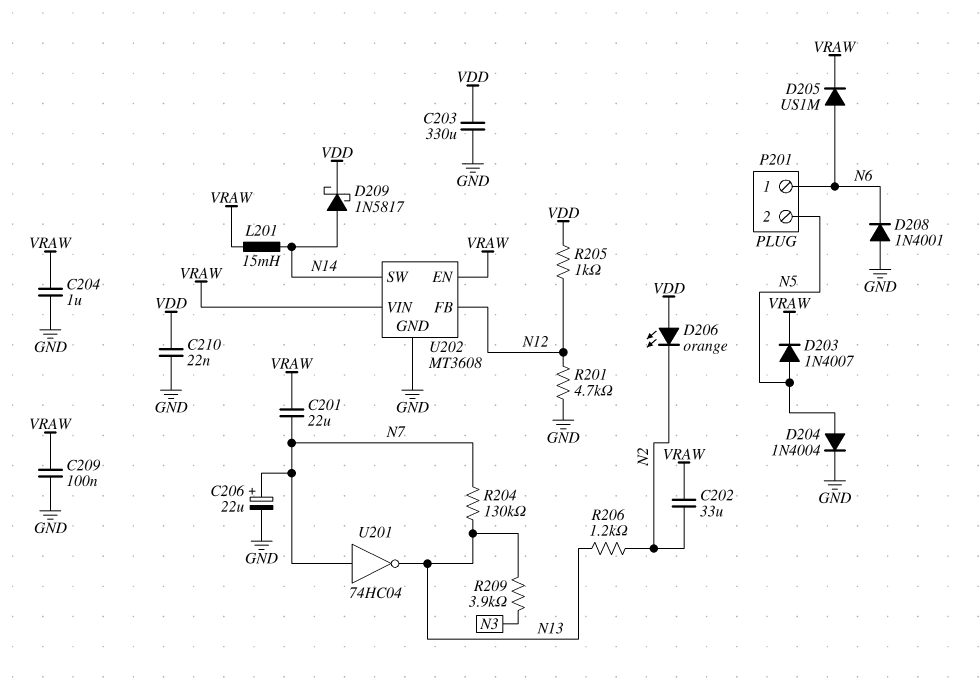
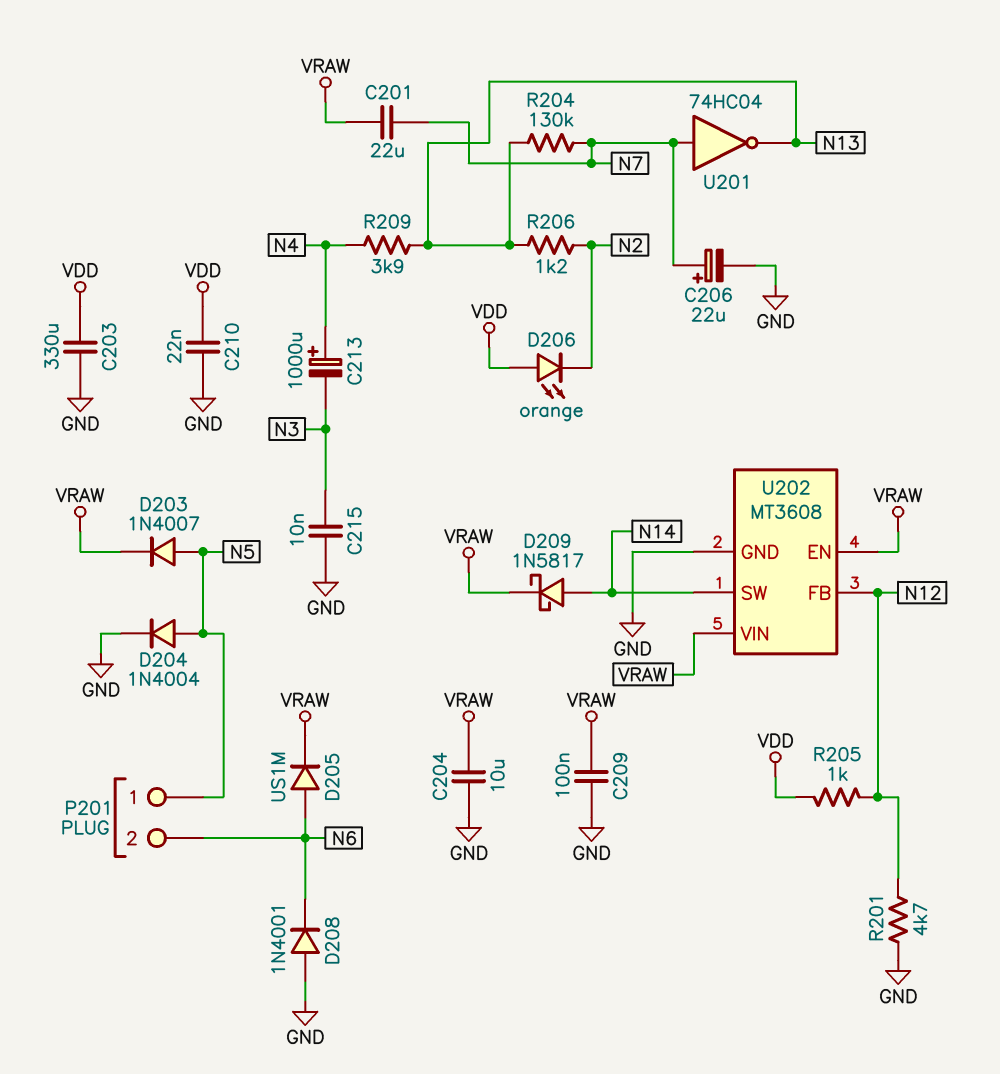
C202: 33uF (N2, VRAW) -> none
C204: 1uF (GND, VRAW) -> 10uF (GND, VRAW)
C213: none -> 1000uF (plus N4, minus N3)
C215: none -> 10nF (GND, N3)
D209: schottky 1N5817 (A N14, K VDD) -> schottky 1N5817 (A N14, K VRAW)
L201: 15mH (N14, VRAW) -> none
P201 pin 1: N6 -> N5
P201 pin 2: N5 -> N6
R209: 3.9k (N3, N13) -> 3.9k (N4, N13)

